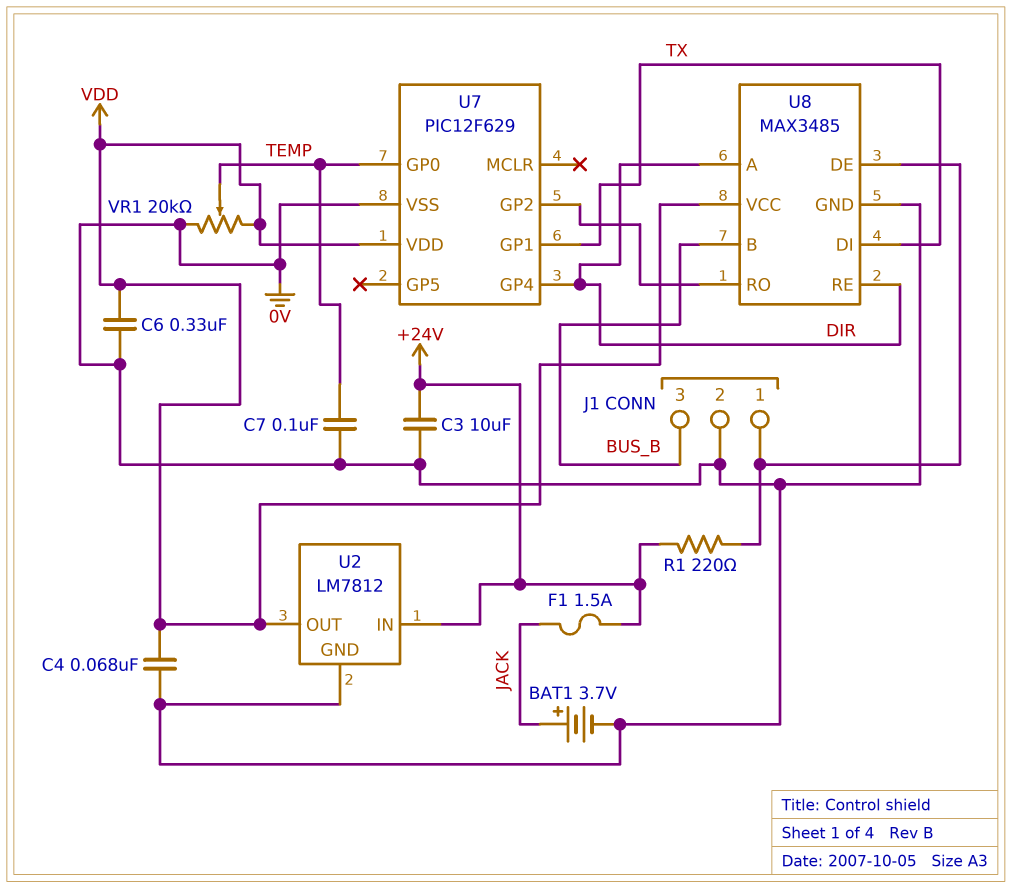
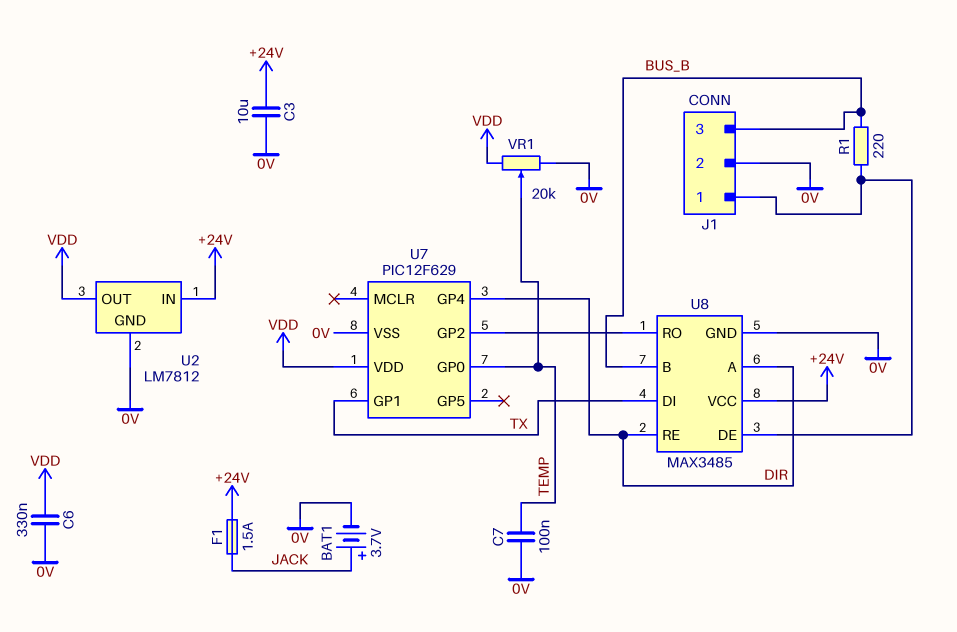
C4: 68nF (0V, VDD) -> none
R1: 220 (+24V, J1/1) -> 220 (BUS_B, J1/1)
U8 pin VCC: VDD -> +24V

